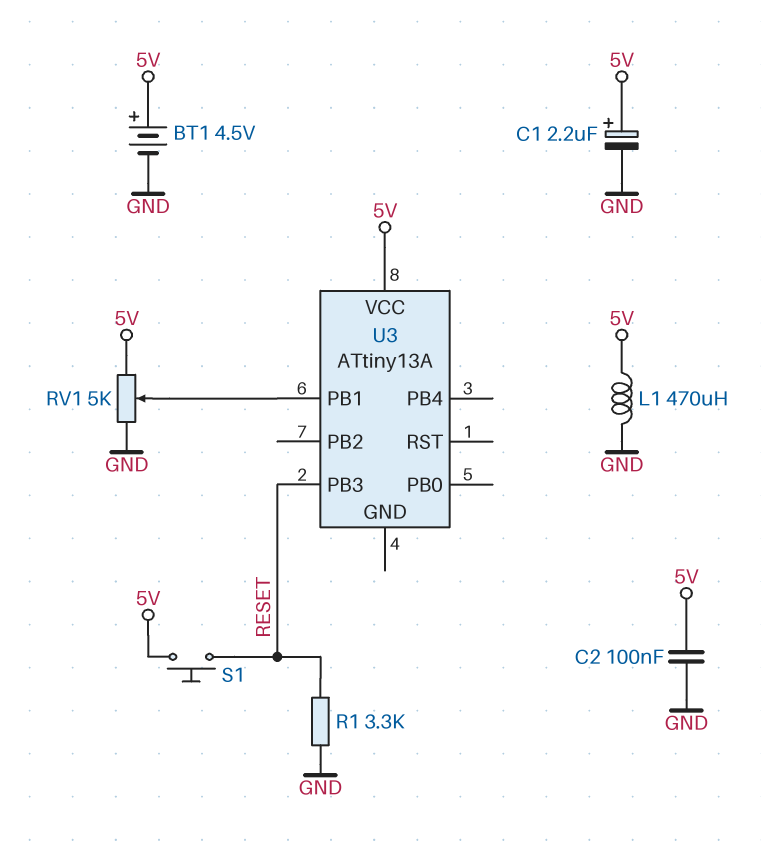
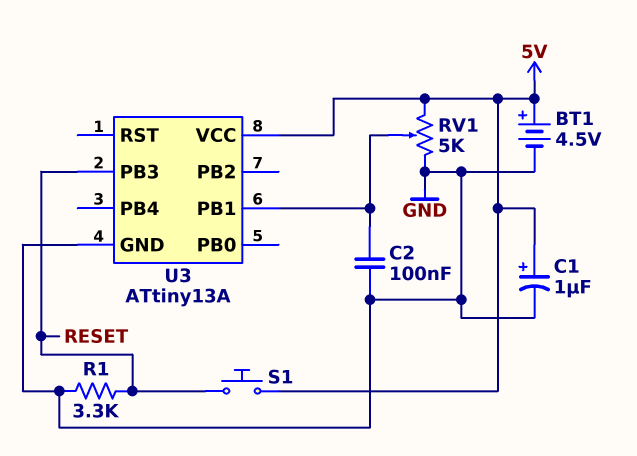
C1: 2.2uF (plus 5V, minus GND) -> 1uF (plus 5V, minus GND)
C2: 100nF (5V, GND) -> 100nF (GND, U3/PB1)
L1: 470uH (5V, GND) -> none
U3 pin GND: none -> GND

